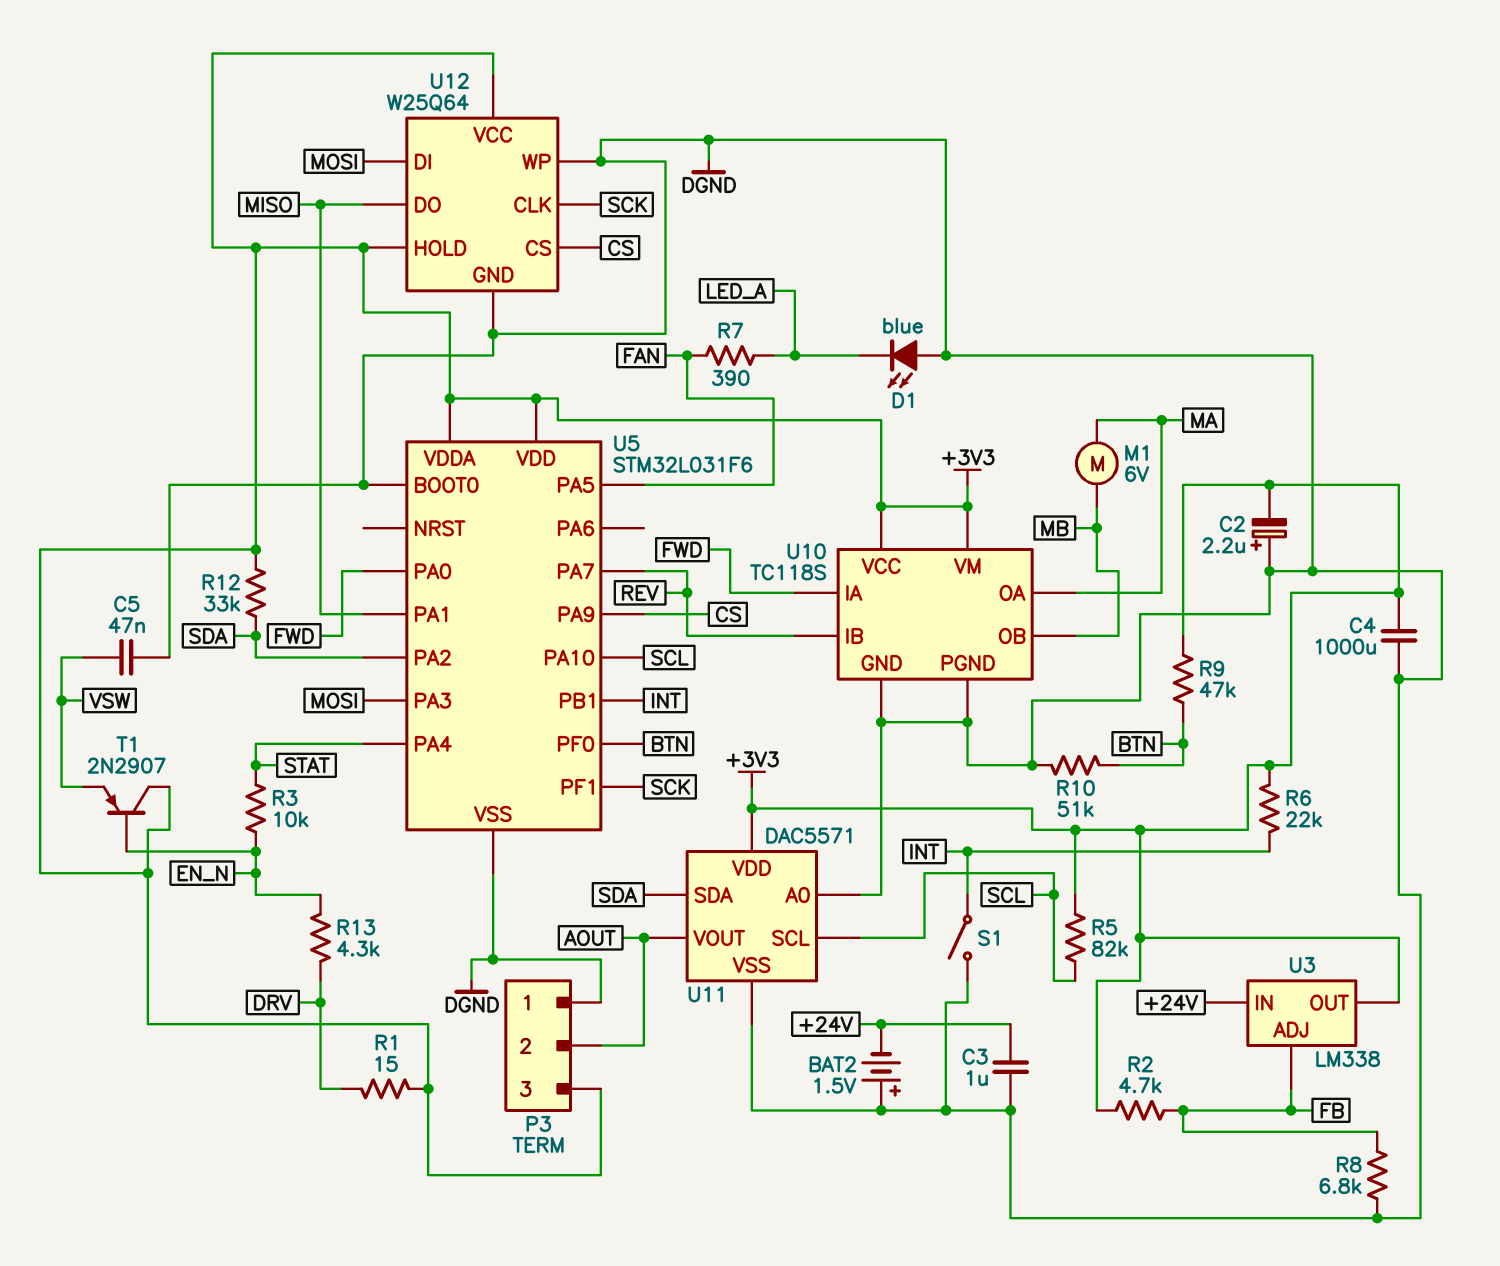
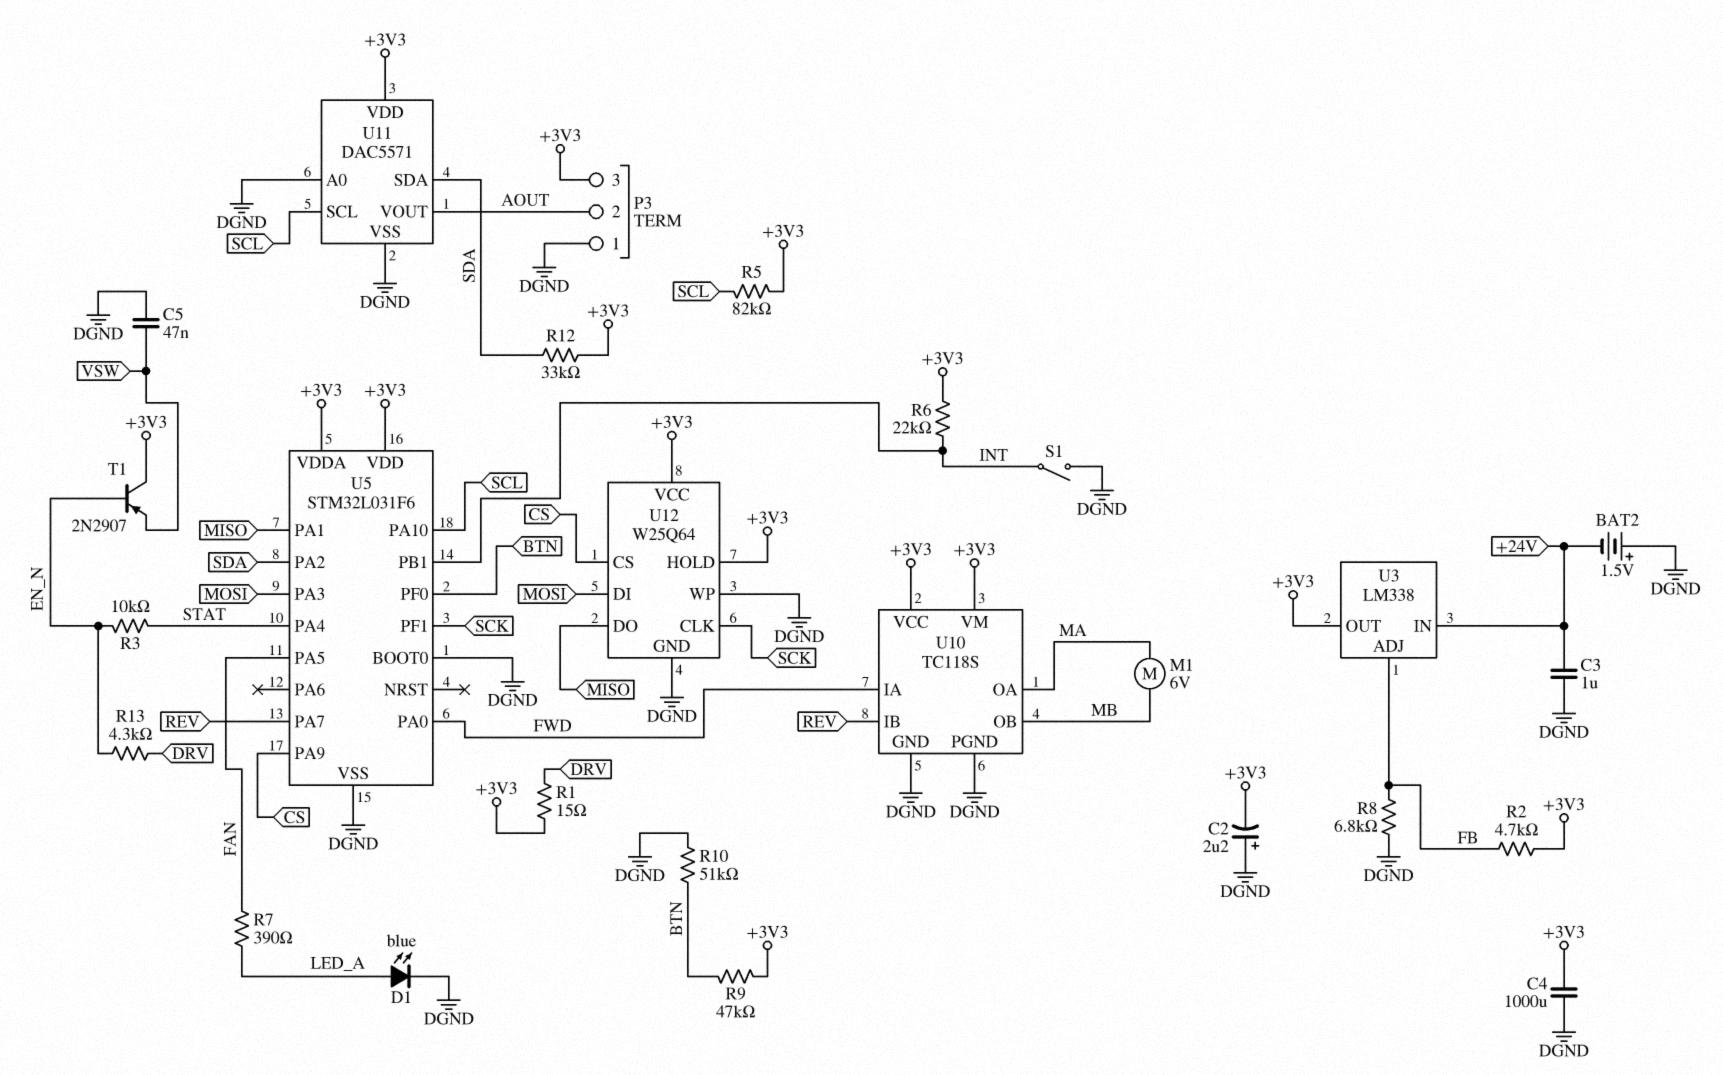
D1: LED blue (A DGND, K LED_A) -> LED blue (A LED_A, K DGND)

